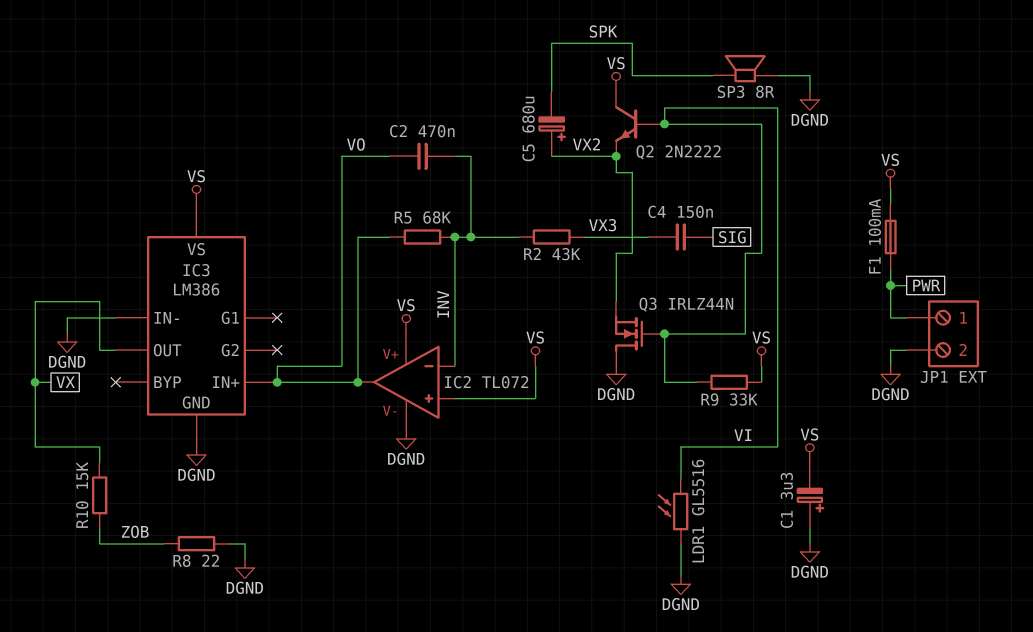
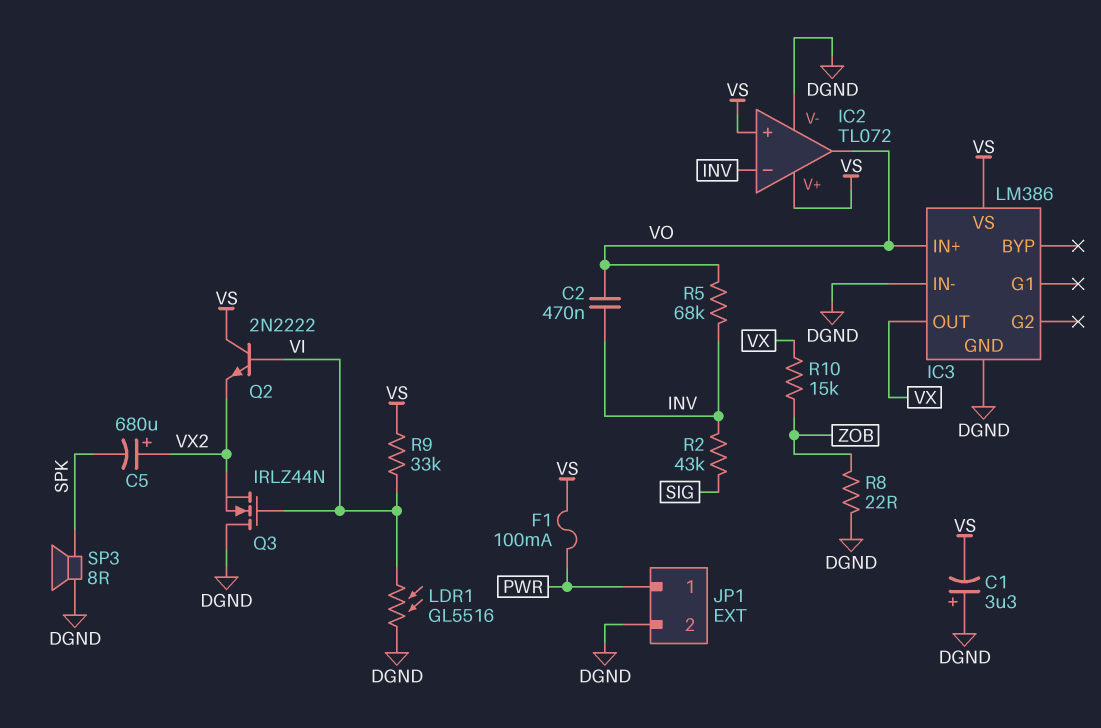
C4: 150nF (SIG, VX3) -> none
R2: 43k (INV, VX3) -> 43k (INV, SIG)

